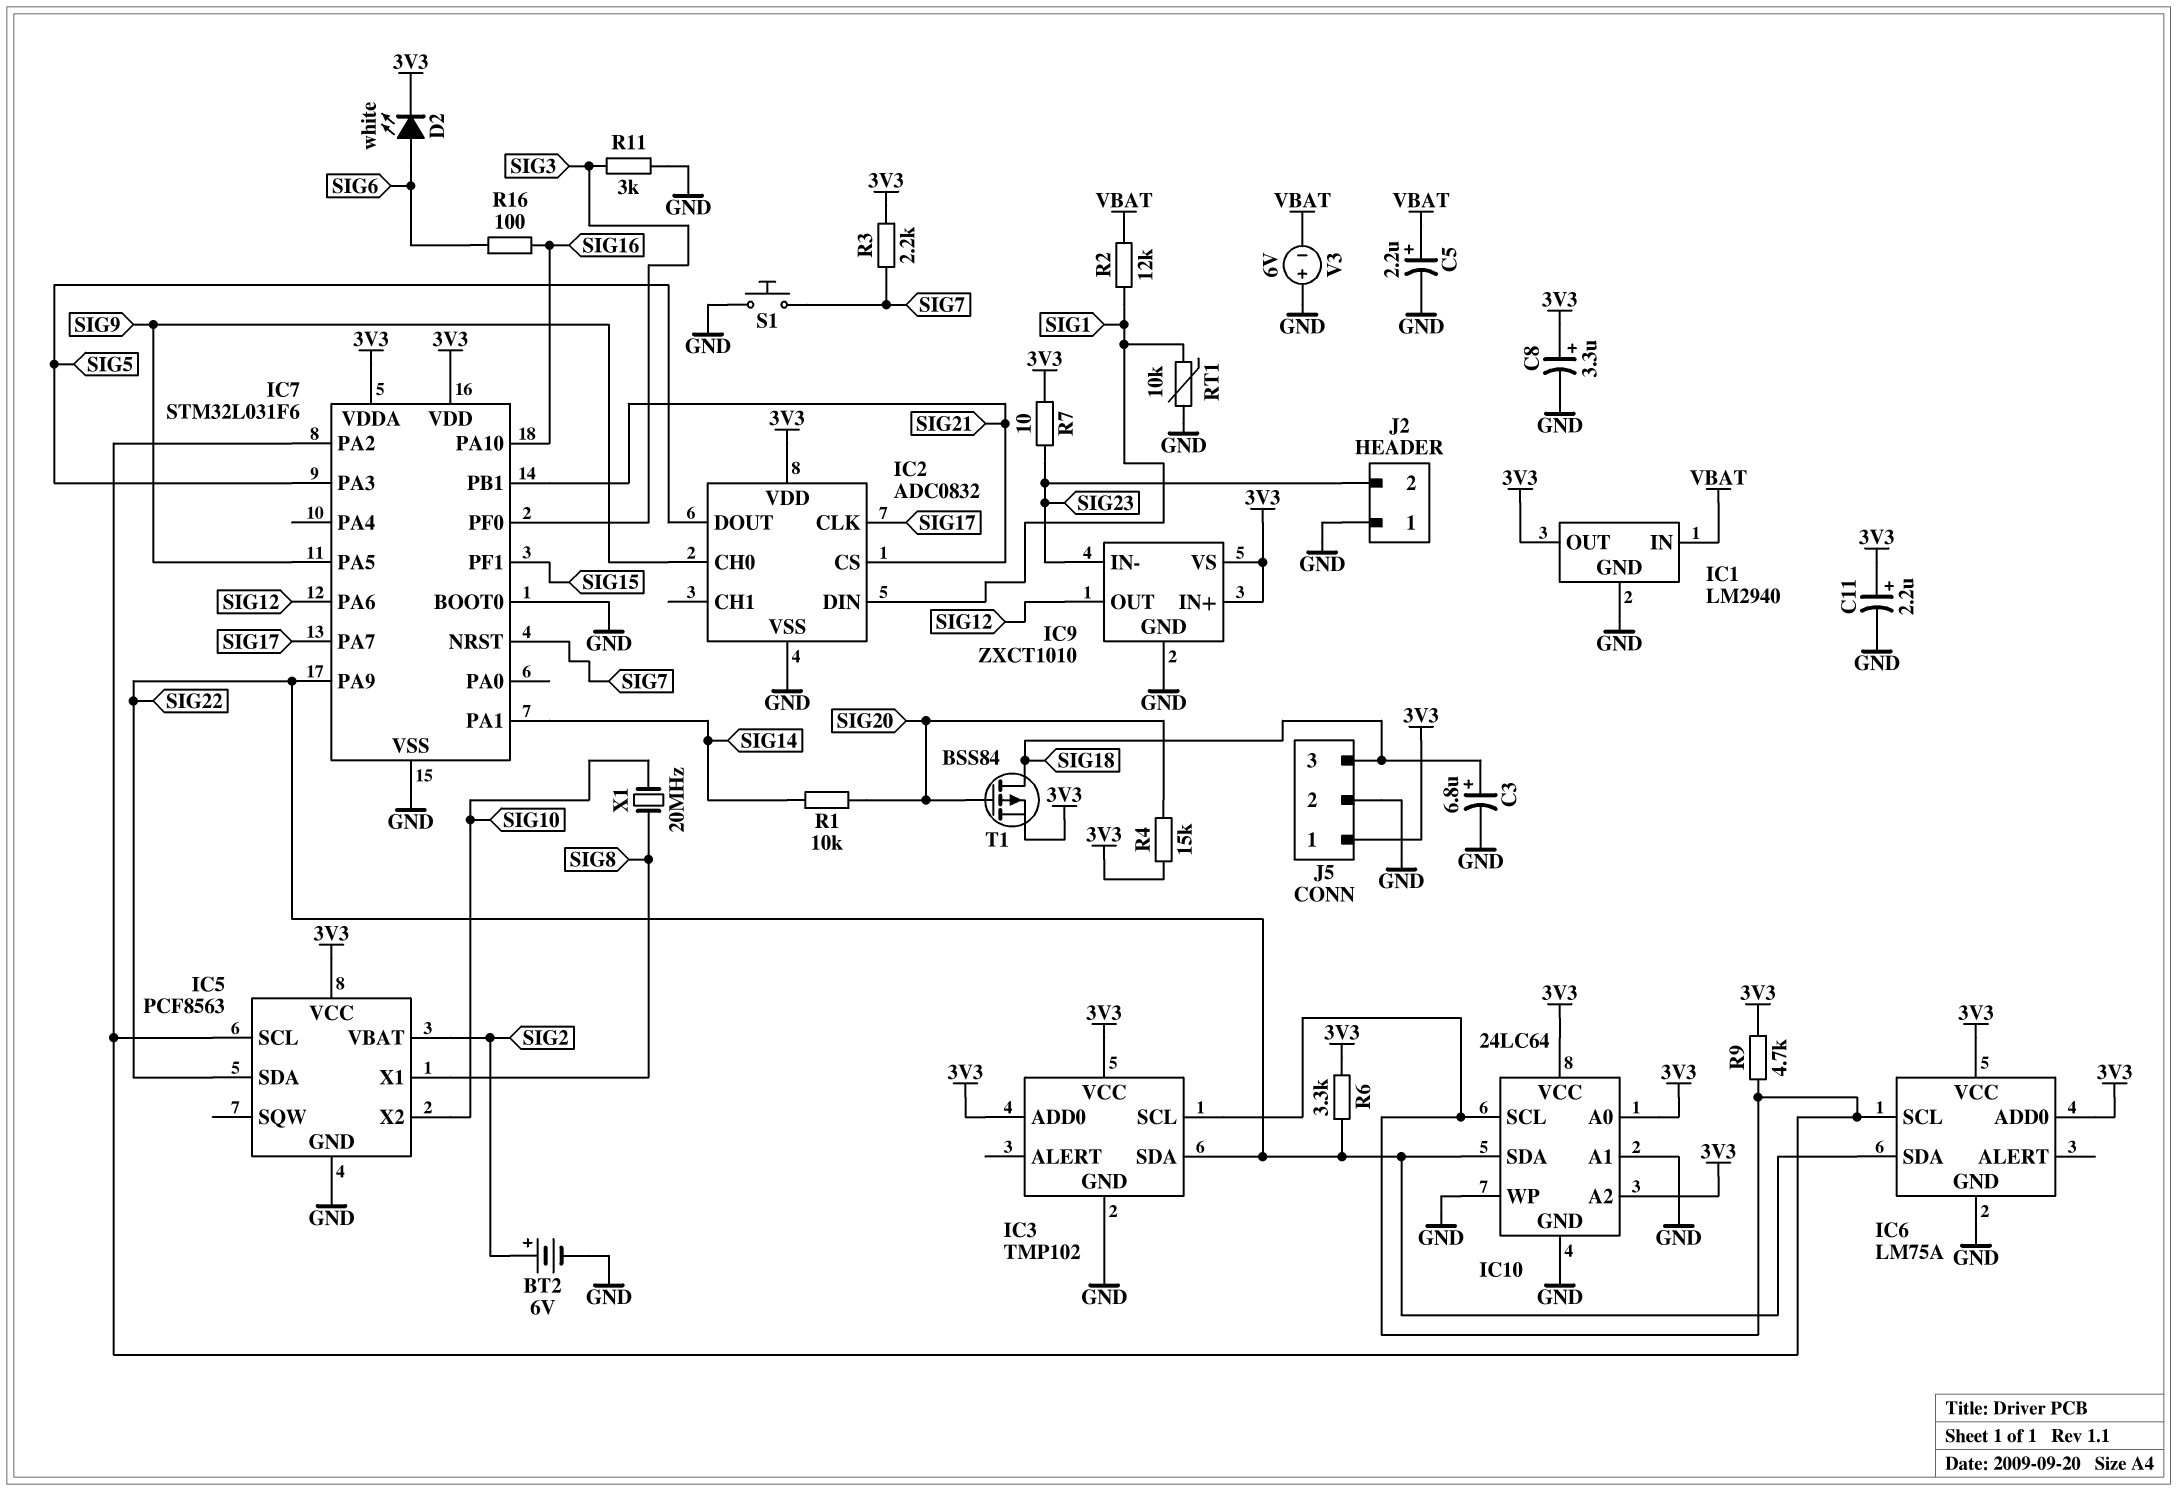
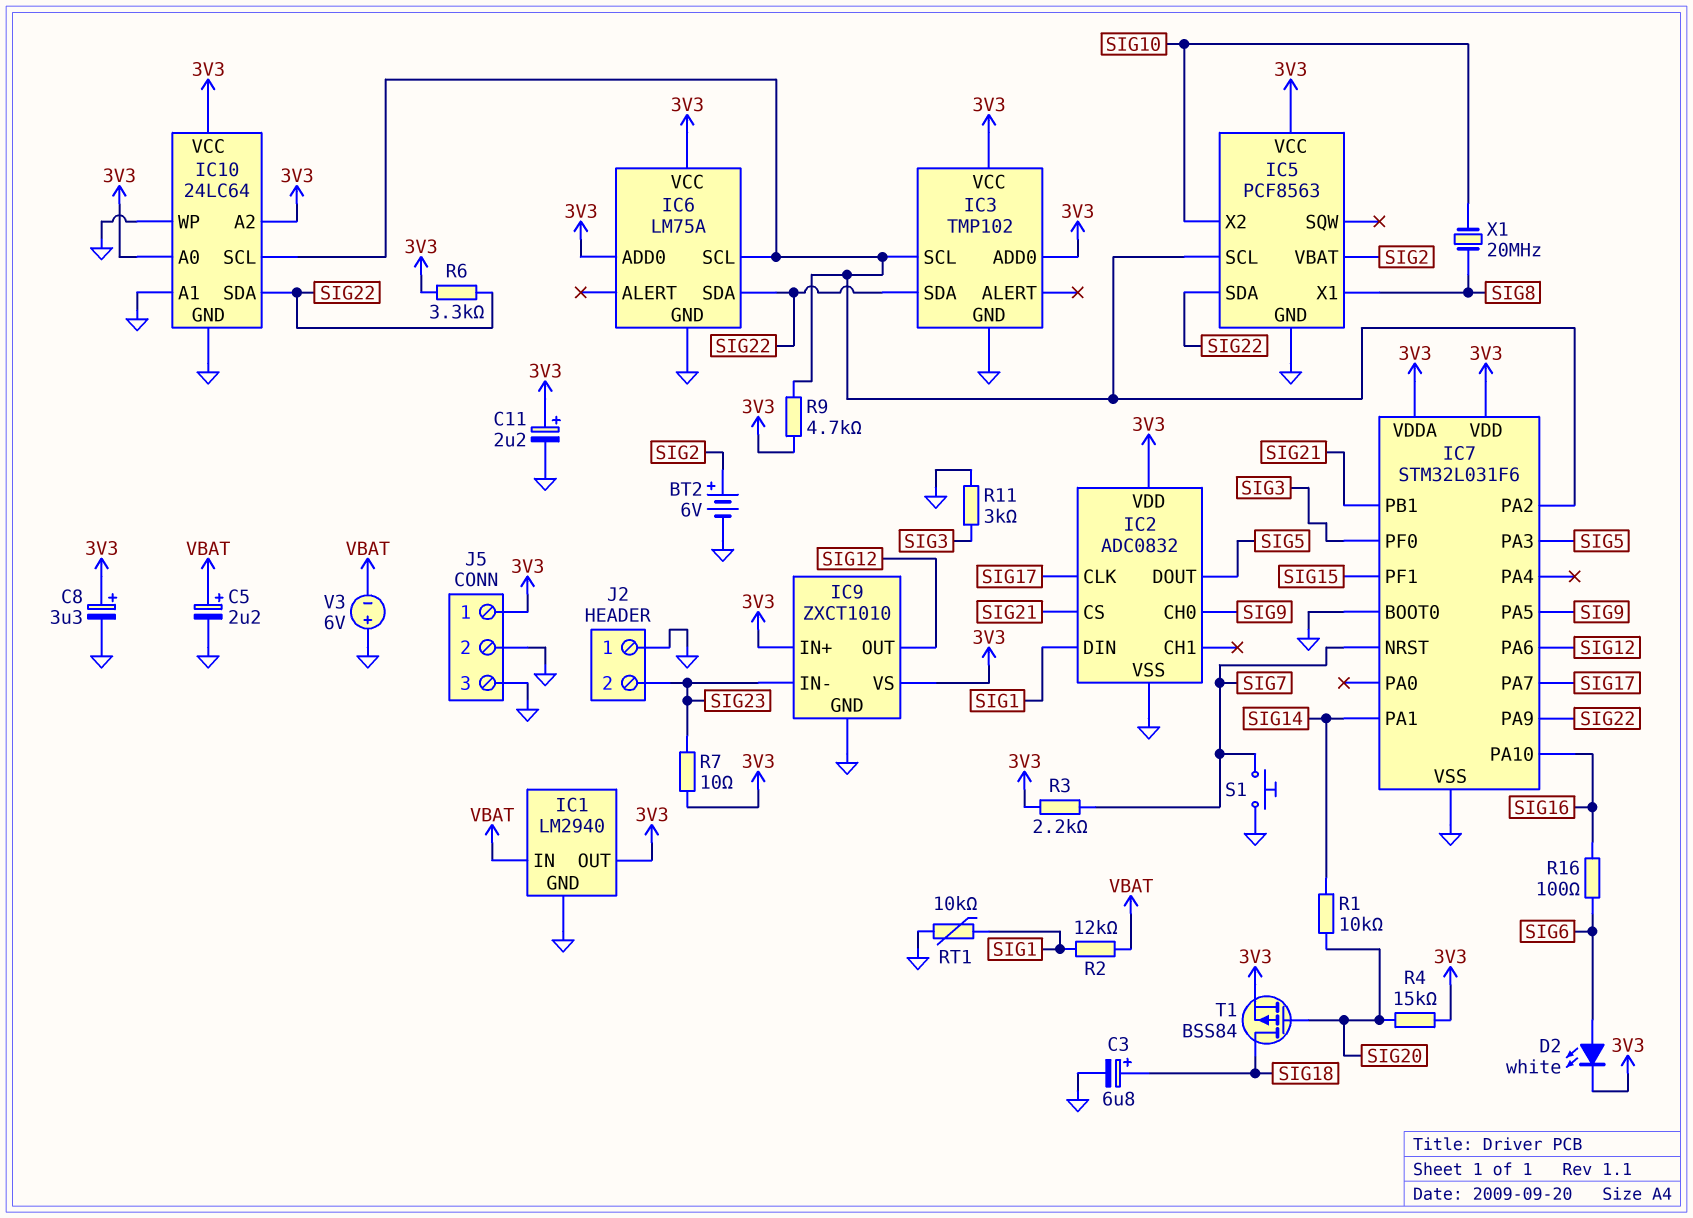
J5 pin 3: SIG18 -> GND

